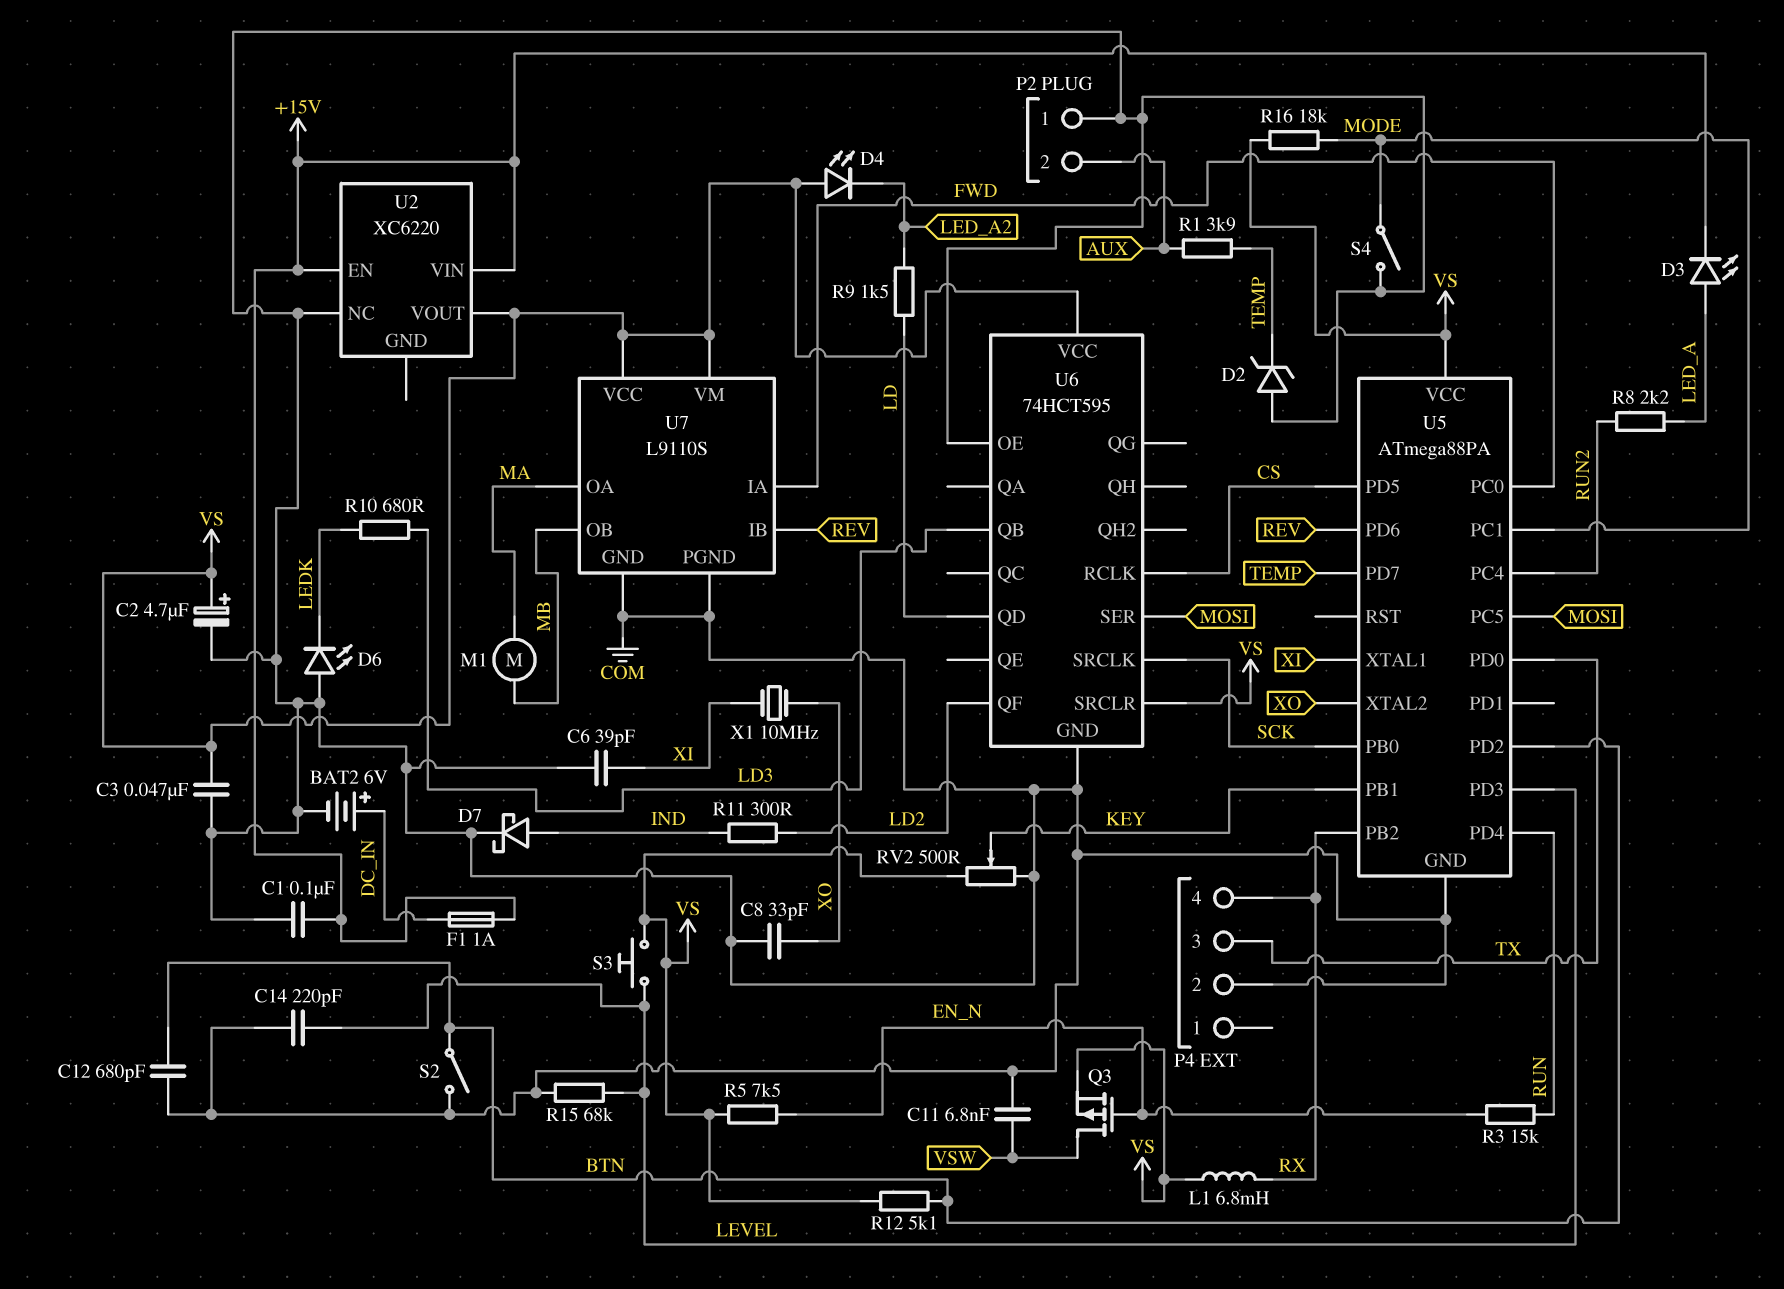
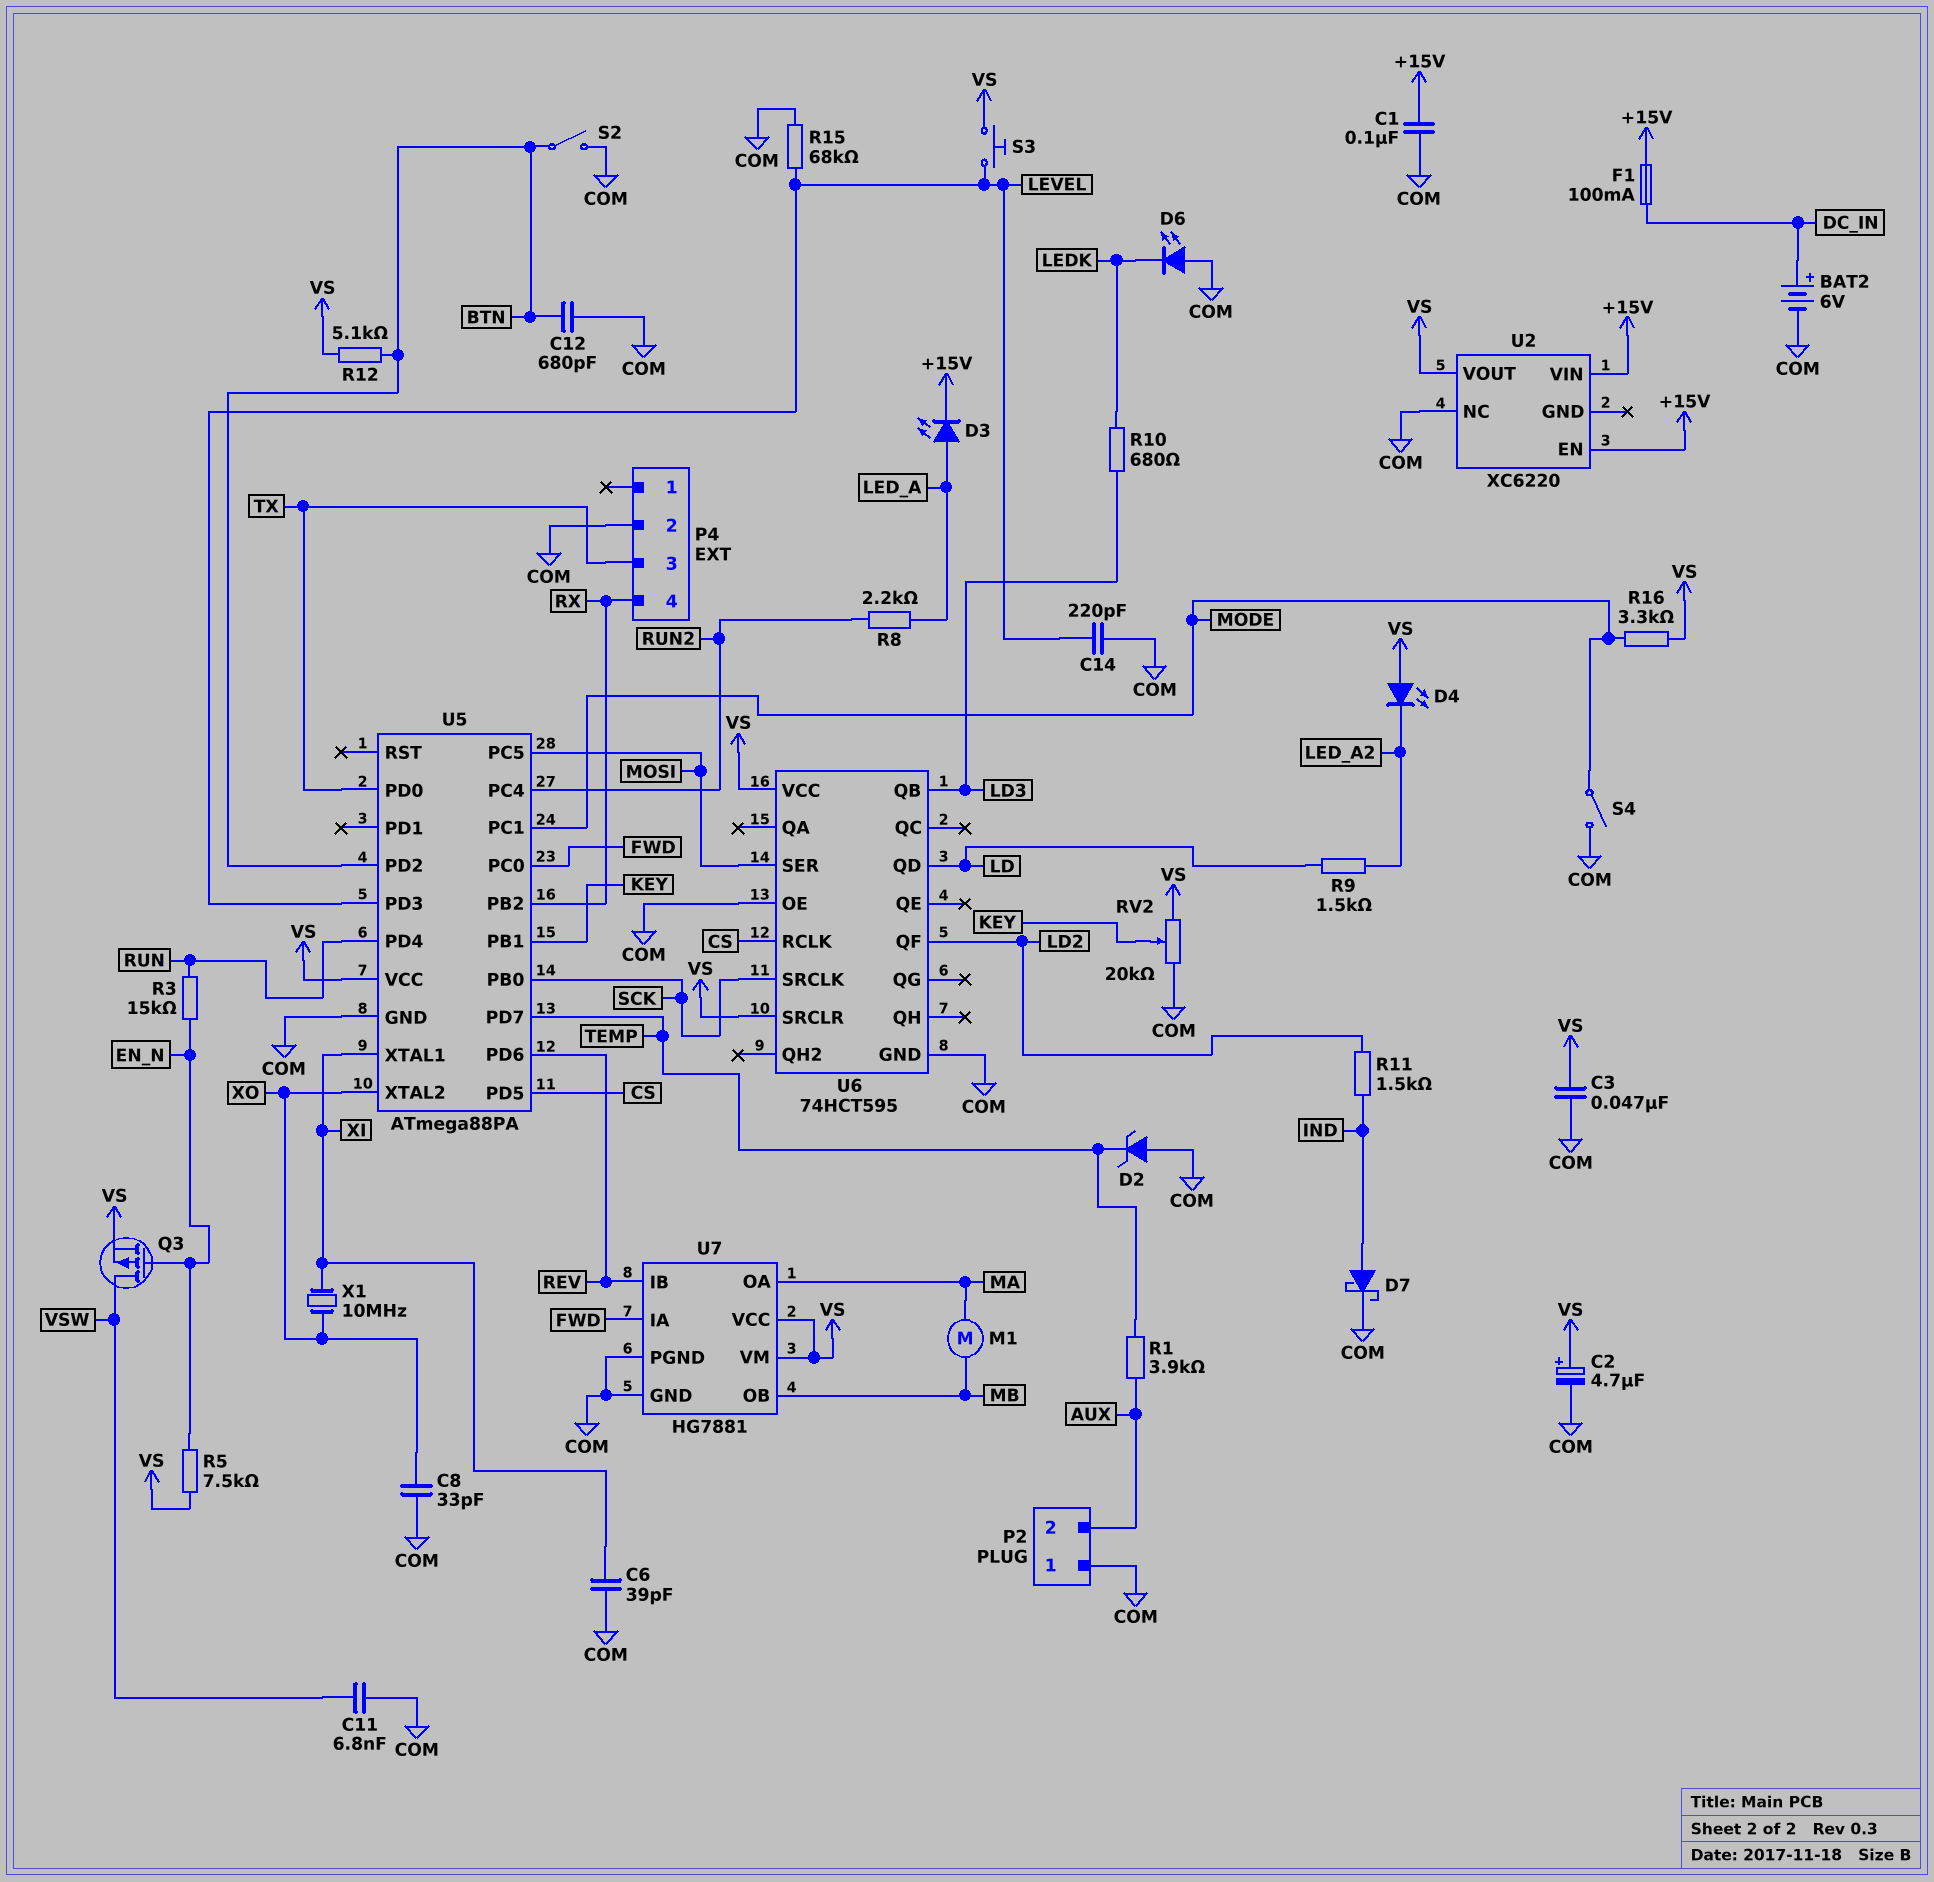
F1: 1A (+15V, DC_IN) -> 100mA (+15V, DC_IN)
L1: 6.8mH (RX, VS) -> none
R11: 300 (IND, LD2) -> 1.5k (IND, LD2)
R16: 18k (MODE, VS) -> 3.3k (MODE, VS)
RV2: 500 (COM, VS, wiper KEY) -> 20k (COM, VS, wiper KEY)
U7: L9110S -> HG7881

